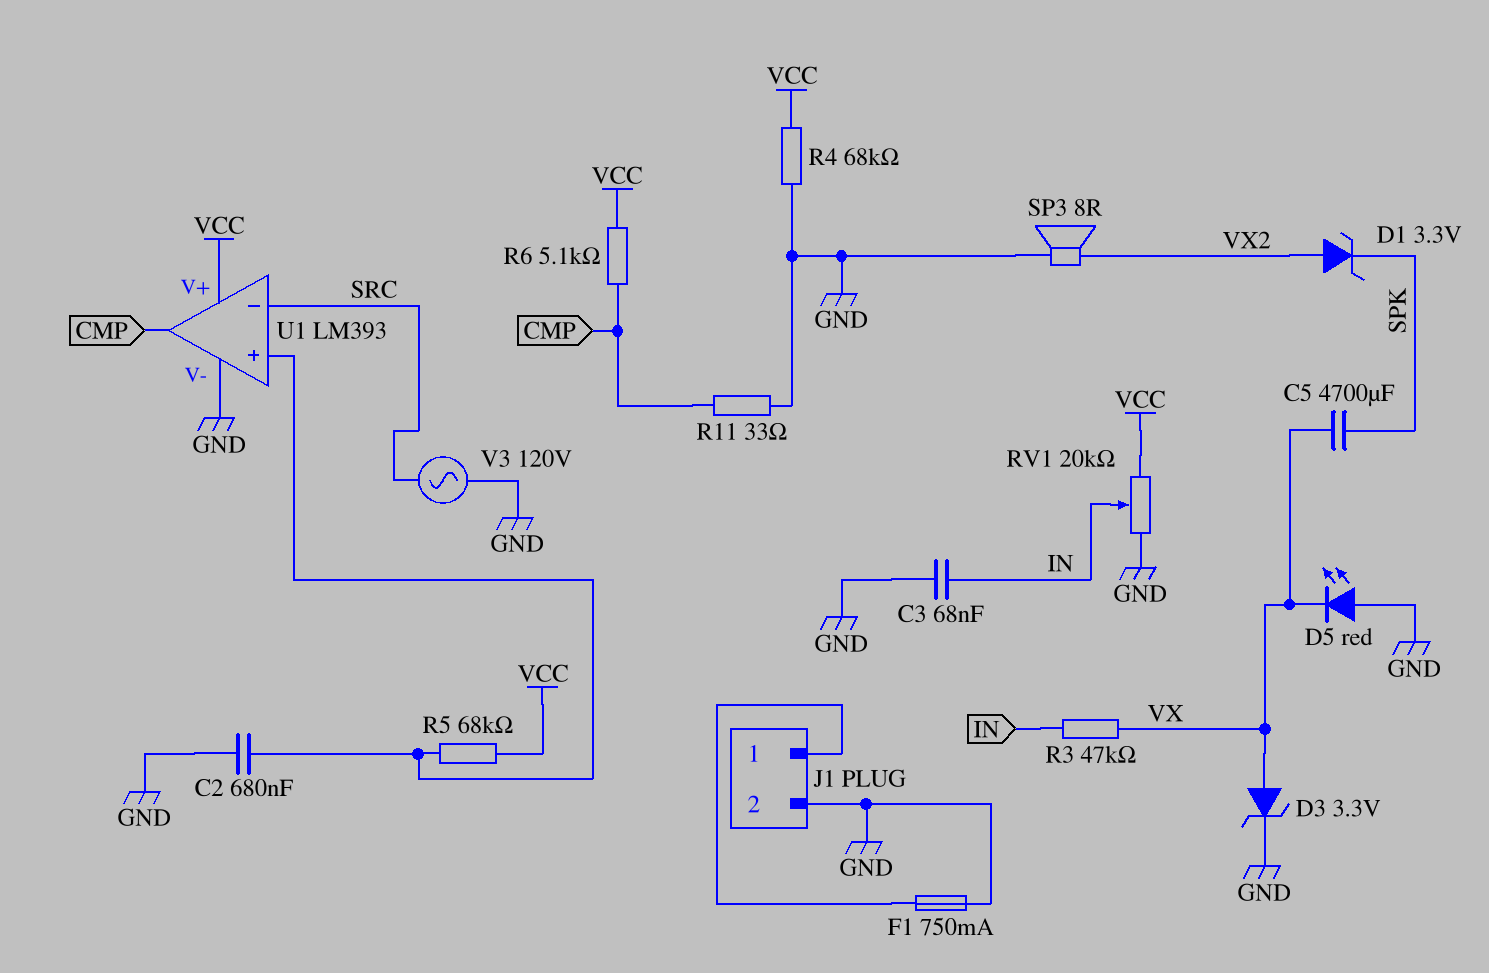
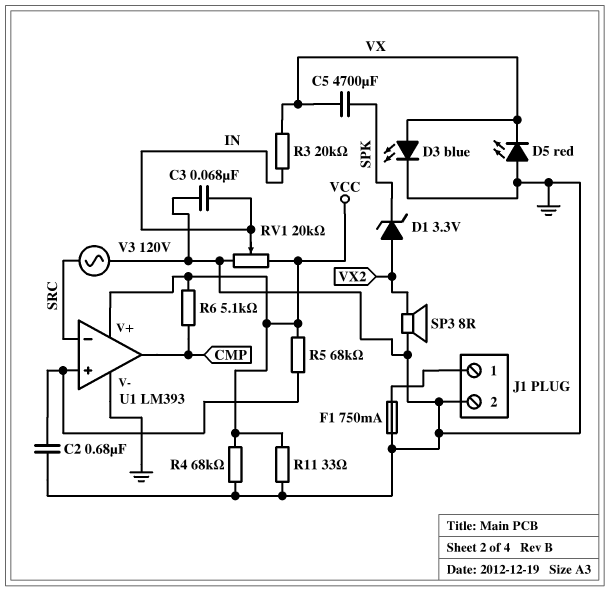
D3: zener 3.3V (A VX, K GND) -> LED blue (A VX, K GND)
R3: 47k (IN, VX) -> 20k (IN, VX)
R11: 33 (CMP, GND) -> 33 (GND, VCC)

